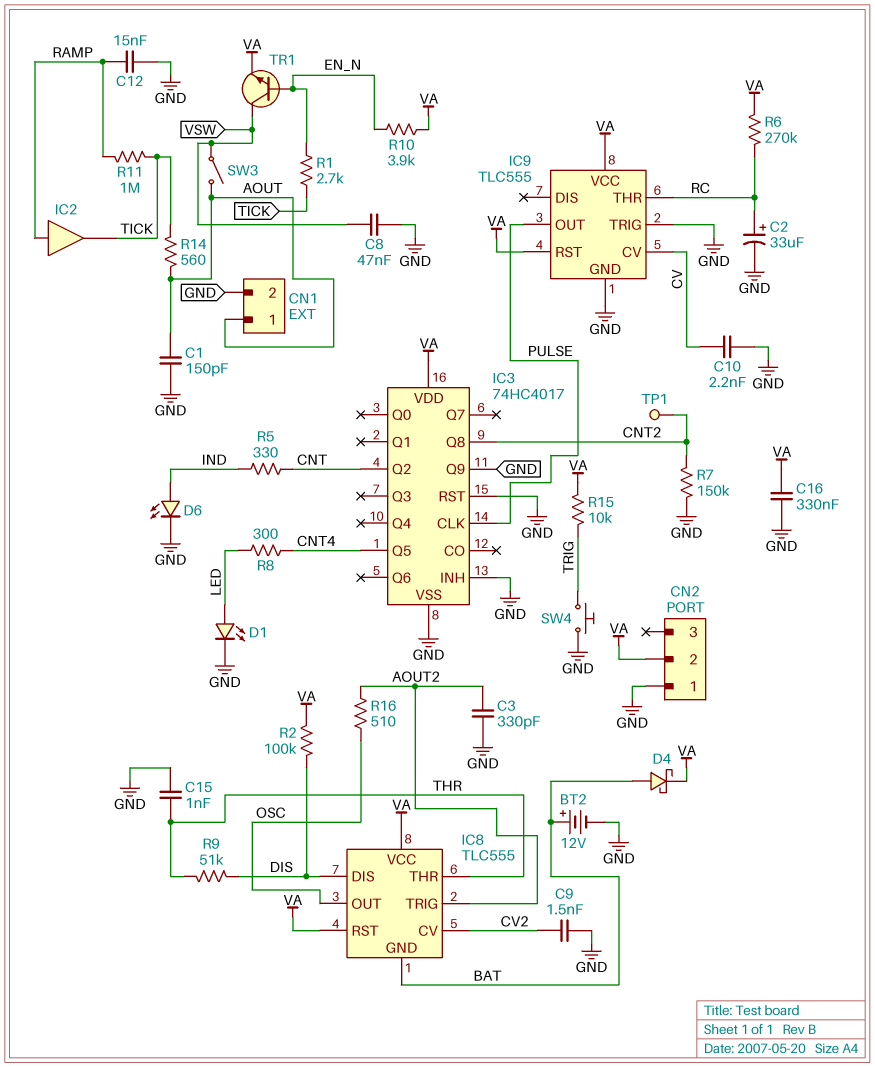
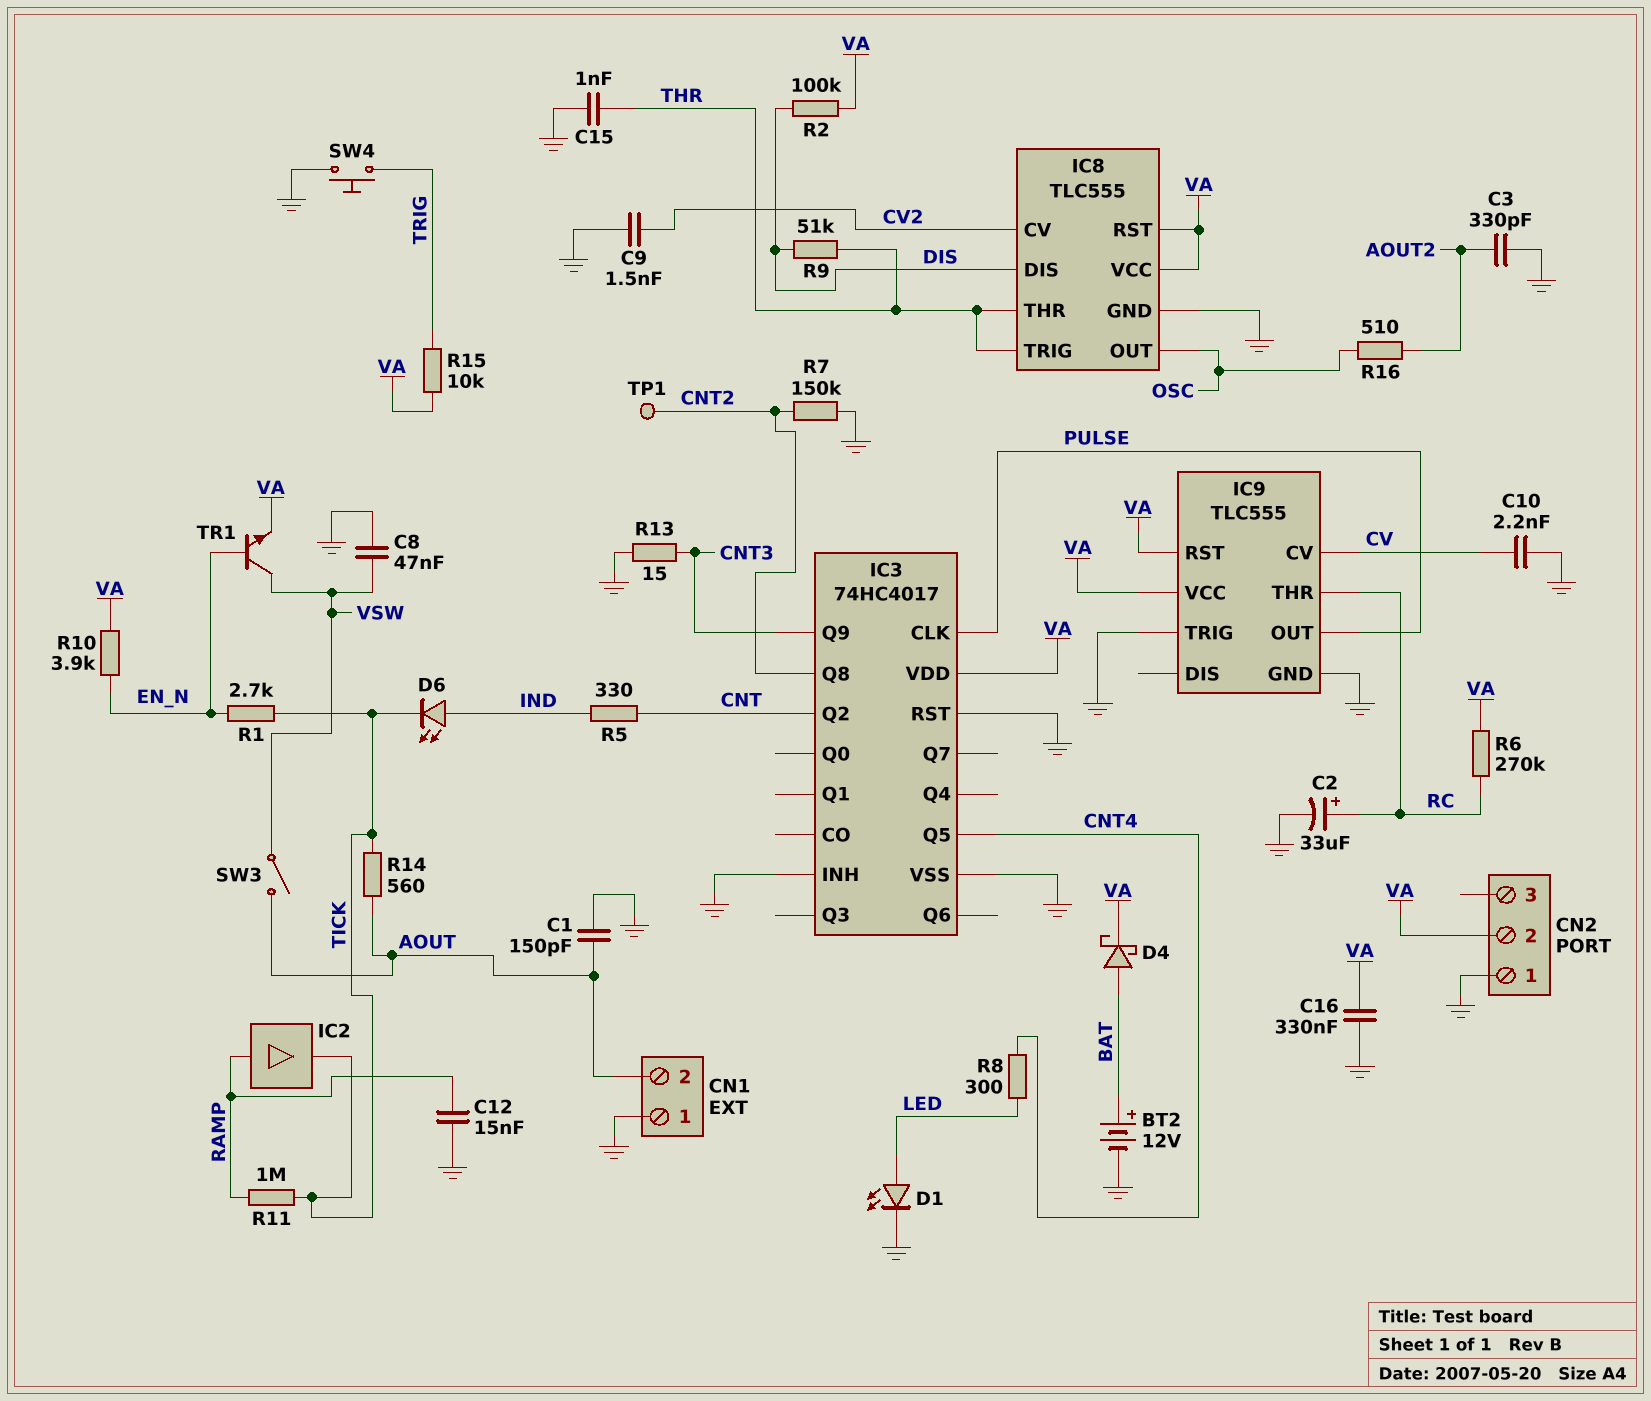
CN1 pin 1: AOUT -> GND
CN1 pin 2: GND -> AOUT
D6: LED (A IND, K GND) -> LED (A IND, K TICK)
IC3 pin Q9: GND -> CNT3
IC8 pin GND: BAT -> GND
IC8 pin TRIG: AOUT2 -> THR
R13: none -> 15 (CNT3, GND)

